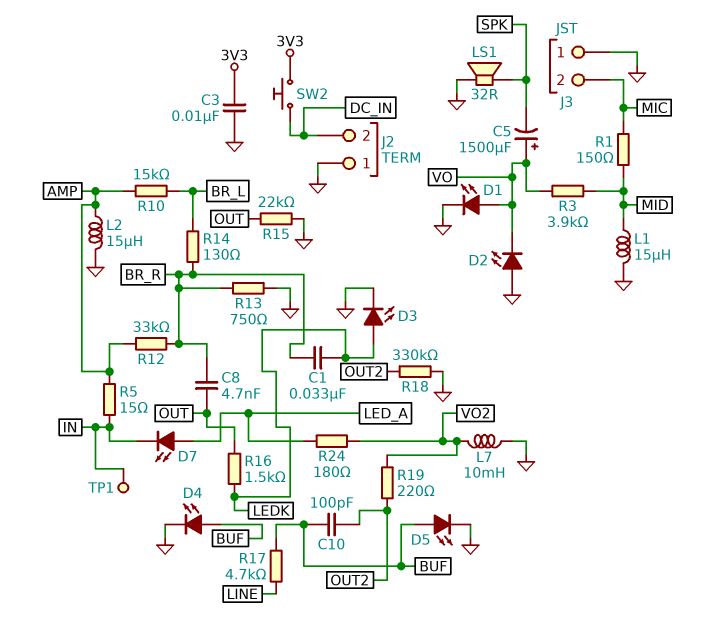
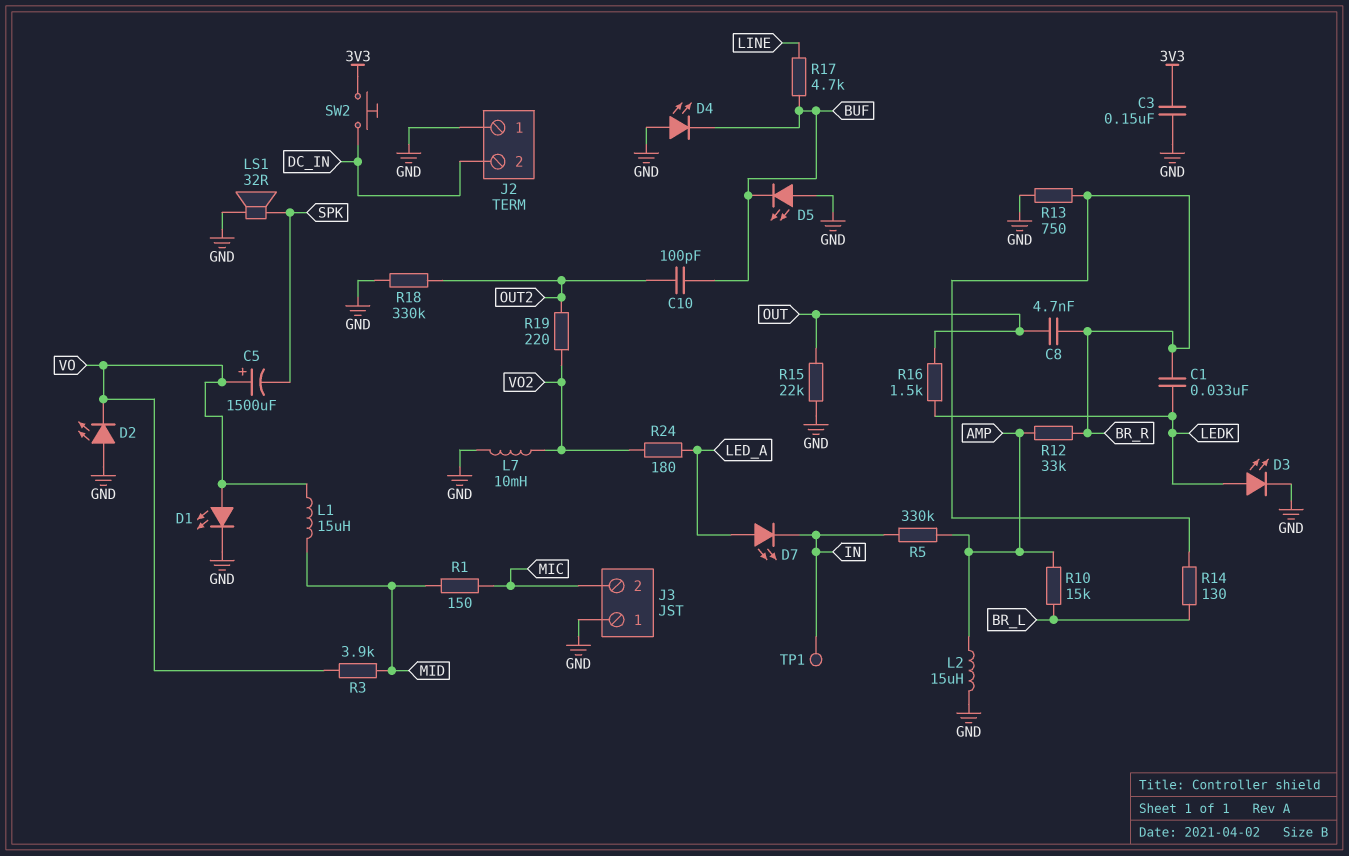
C3: 10nF (3V3, GND) -> 150nF (3V3, GND)
D4: LED (A BUF, K GND) -> LED (A GND, K BUF)
D5: LED (A BUF, K GND) -> LED (A GND, K BUF)
L1: 15uH (GND, MID) -> 15uH (MID, VO)
R5: 15 (AMP, IN) -> 330k (AMP, IN)

